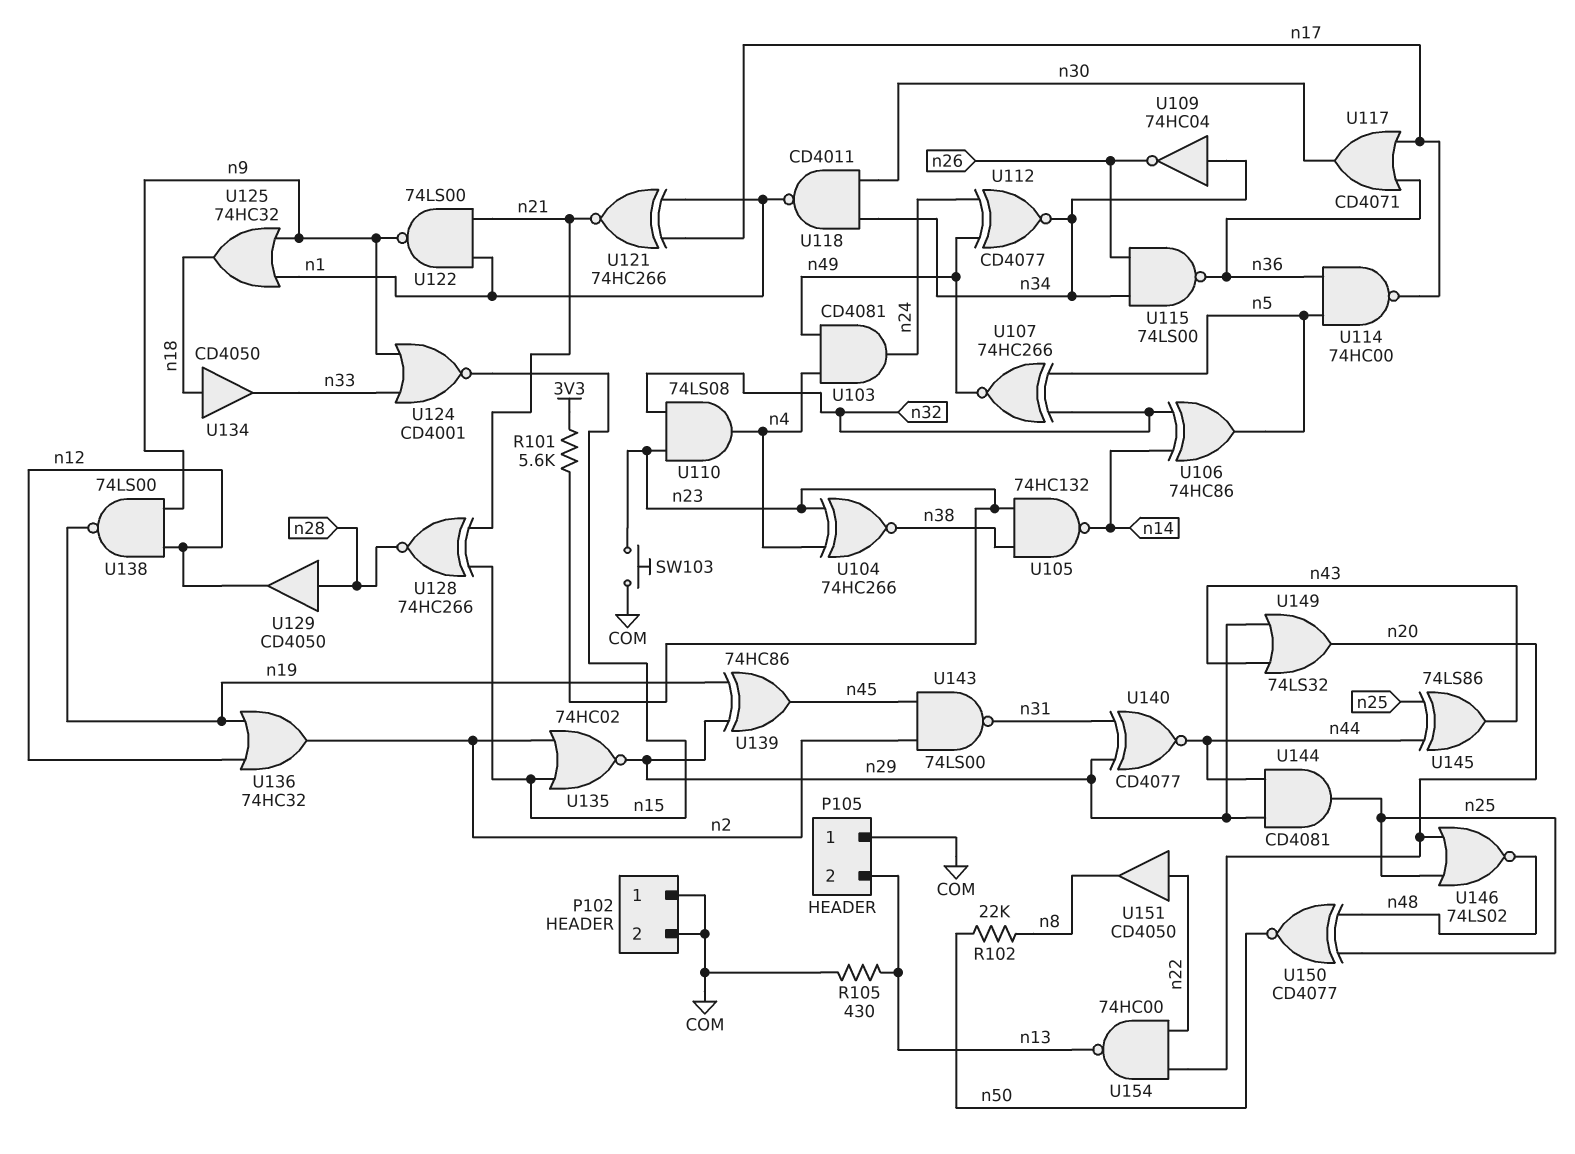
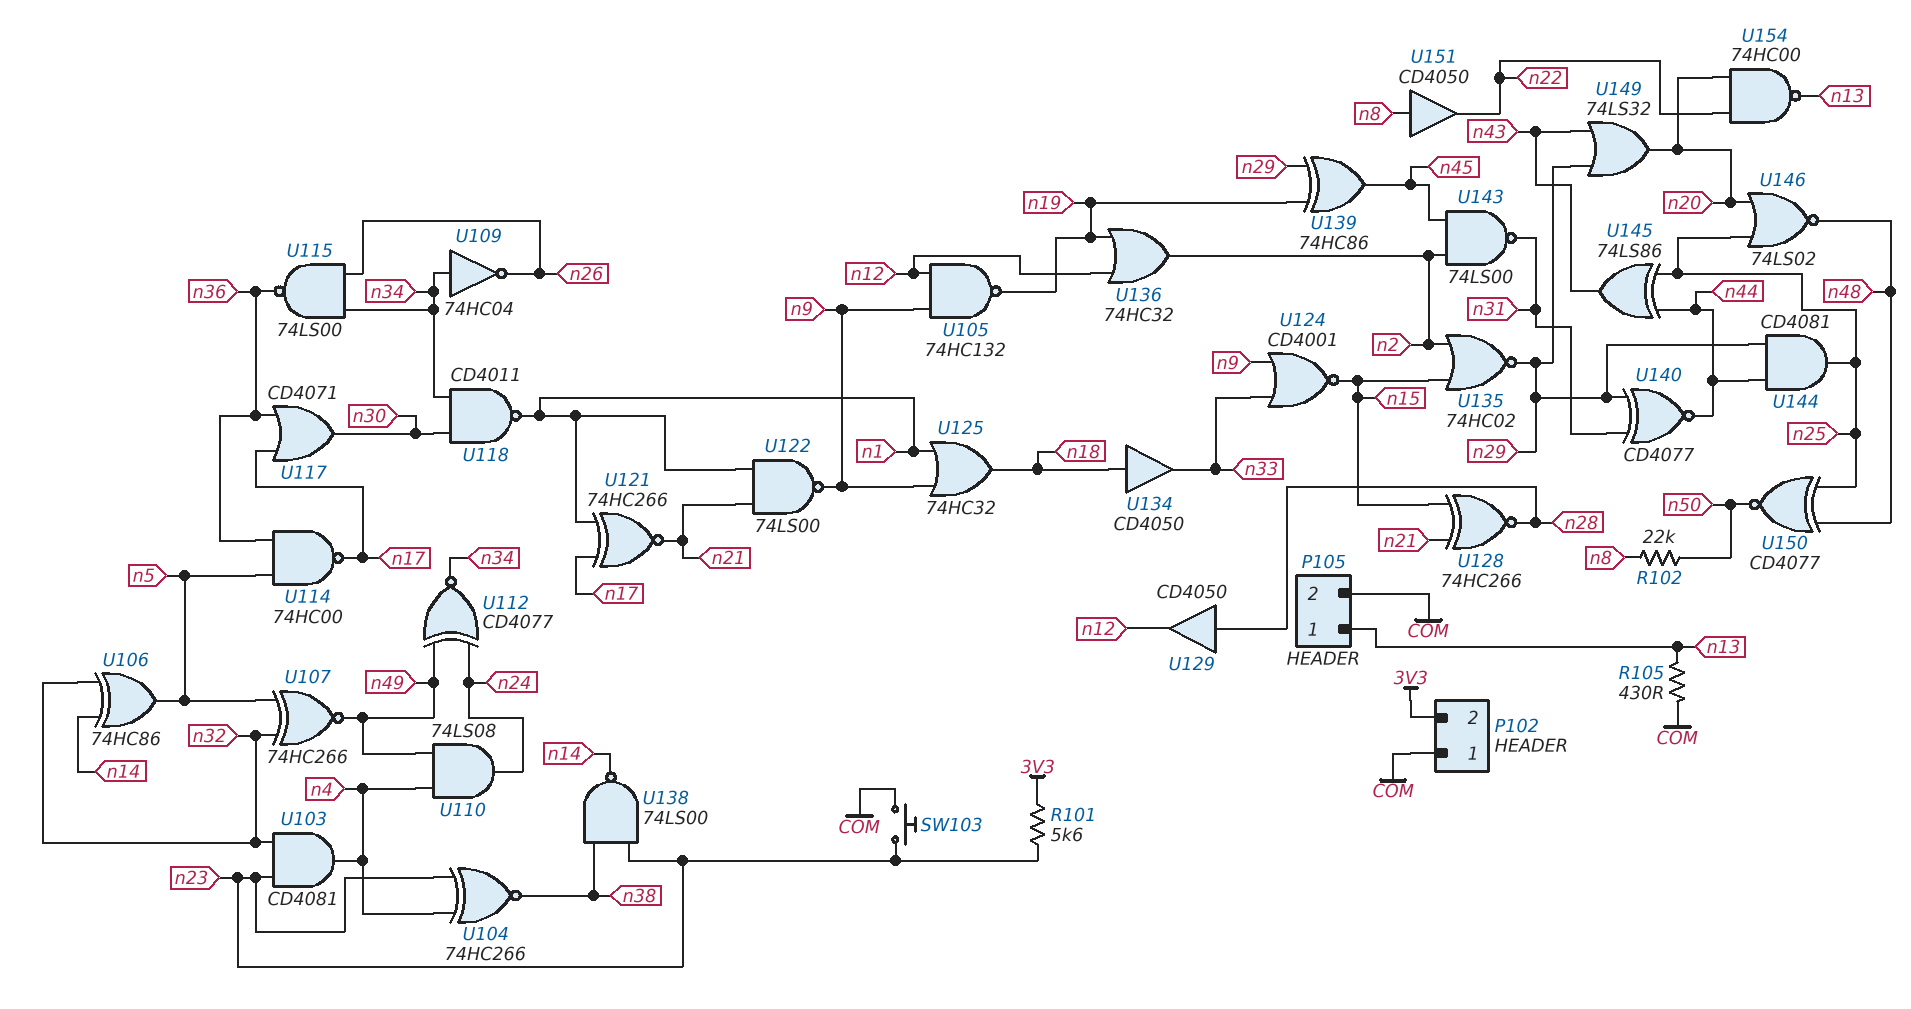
P102 pin 2: COM -> 3V3
P105 pin 1: COM -> n13
P105 pin 2: n13 -> COM
U103: AND CD4081 (in n4, in n49, out n24) -> AND CD4081 (in n23, in n32, out n4)
U105: NAND 74HC132 (in n23, in n38, out n14) -> NAND 74HC132 (in n9, in n12, out n19)
U110: AND 74LS08 (in n23, in n32, out n4) -> AND 74LS08 (in n4, in n49, out n24)
U138: NAND 74LS00 (in n9, in n12, out n19) -> NAND 74LS00 (in n23, in n38, out n14)
U151: buffer CD4050 (in n22, out n8) -> buffer CD4050 (in n8, out n22)

